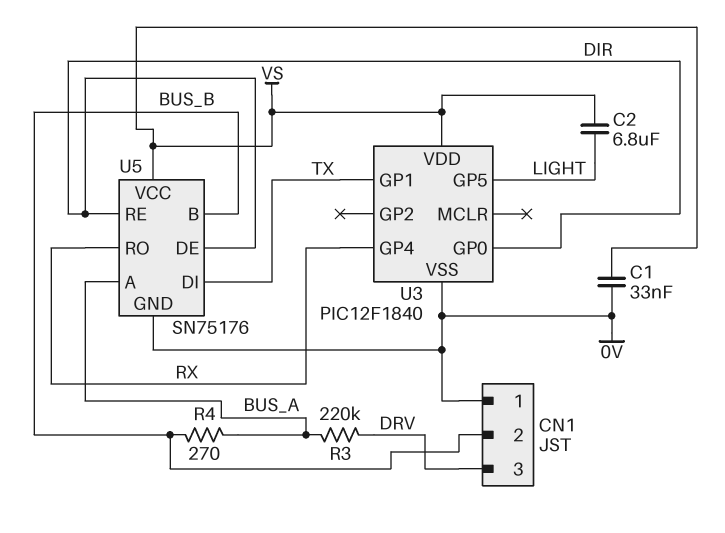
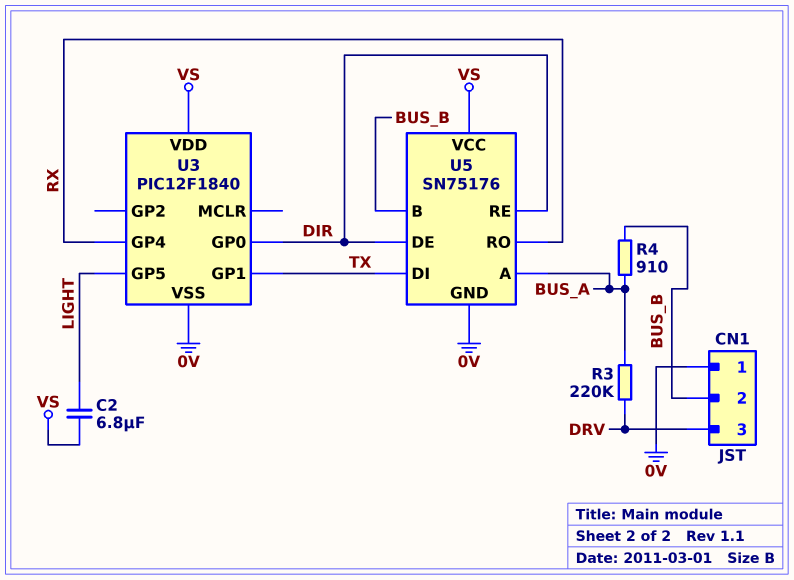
C1: 33nF (0V, VS) -> none
R4: 270 (BUS_A, BUS_B) -> 910 (BUS_A, BUS_B)

